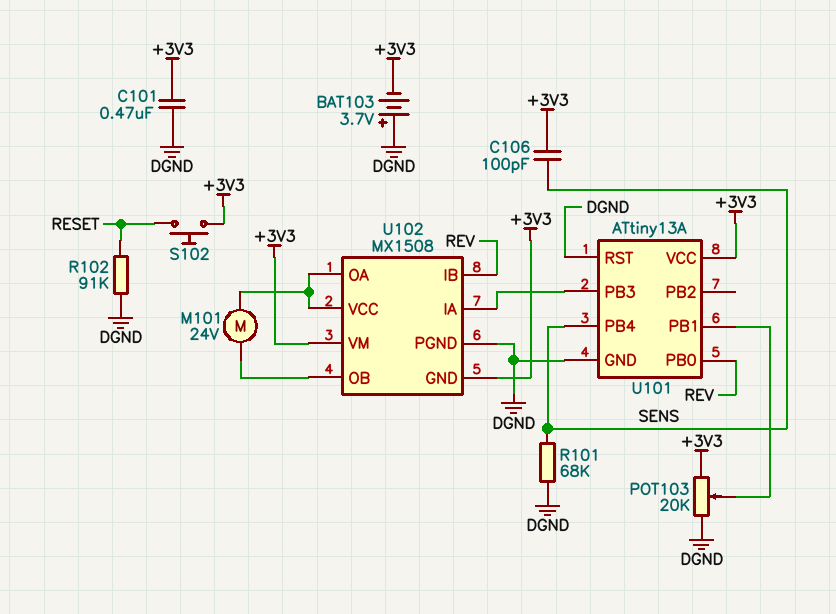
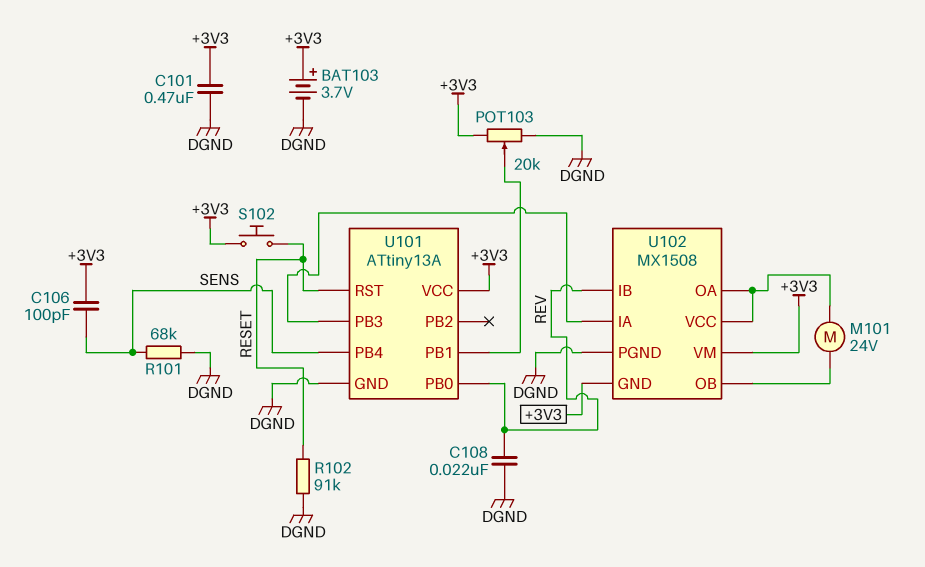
BAT103: 3.7V (plus DGND, minus +3V3) -> 3.7V (plus +3V3, minus DGND)
C108: none -> 22nF (DGND, REV)
U101 pin RST: DGND -> RESET

